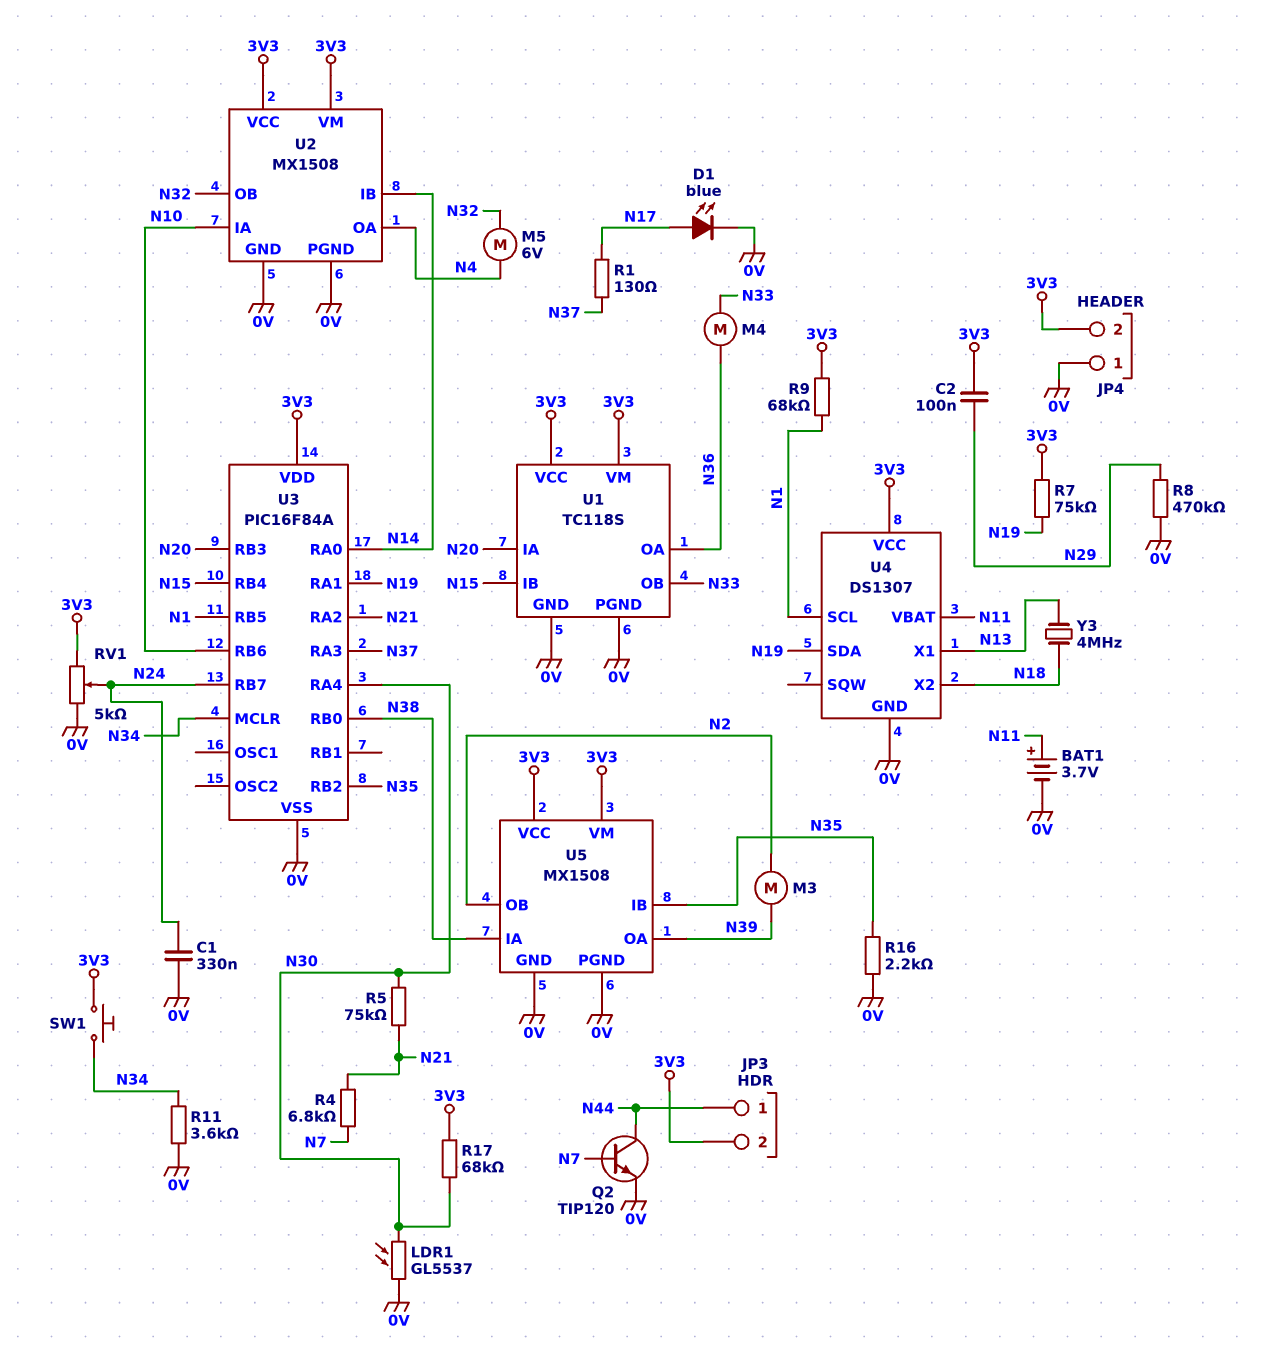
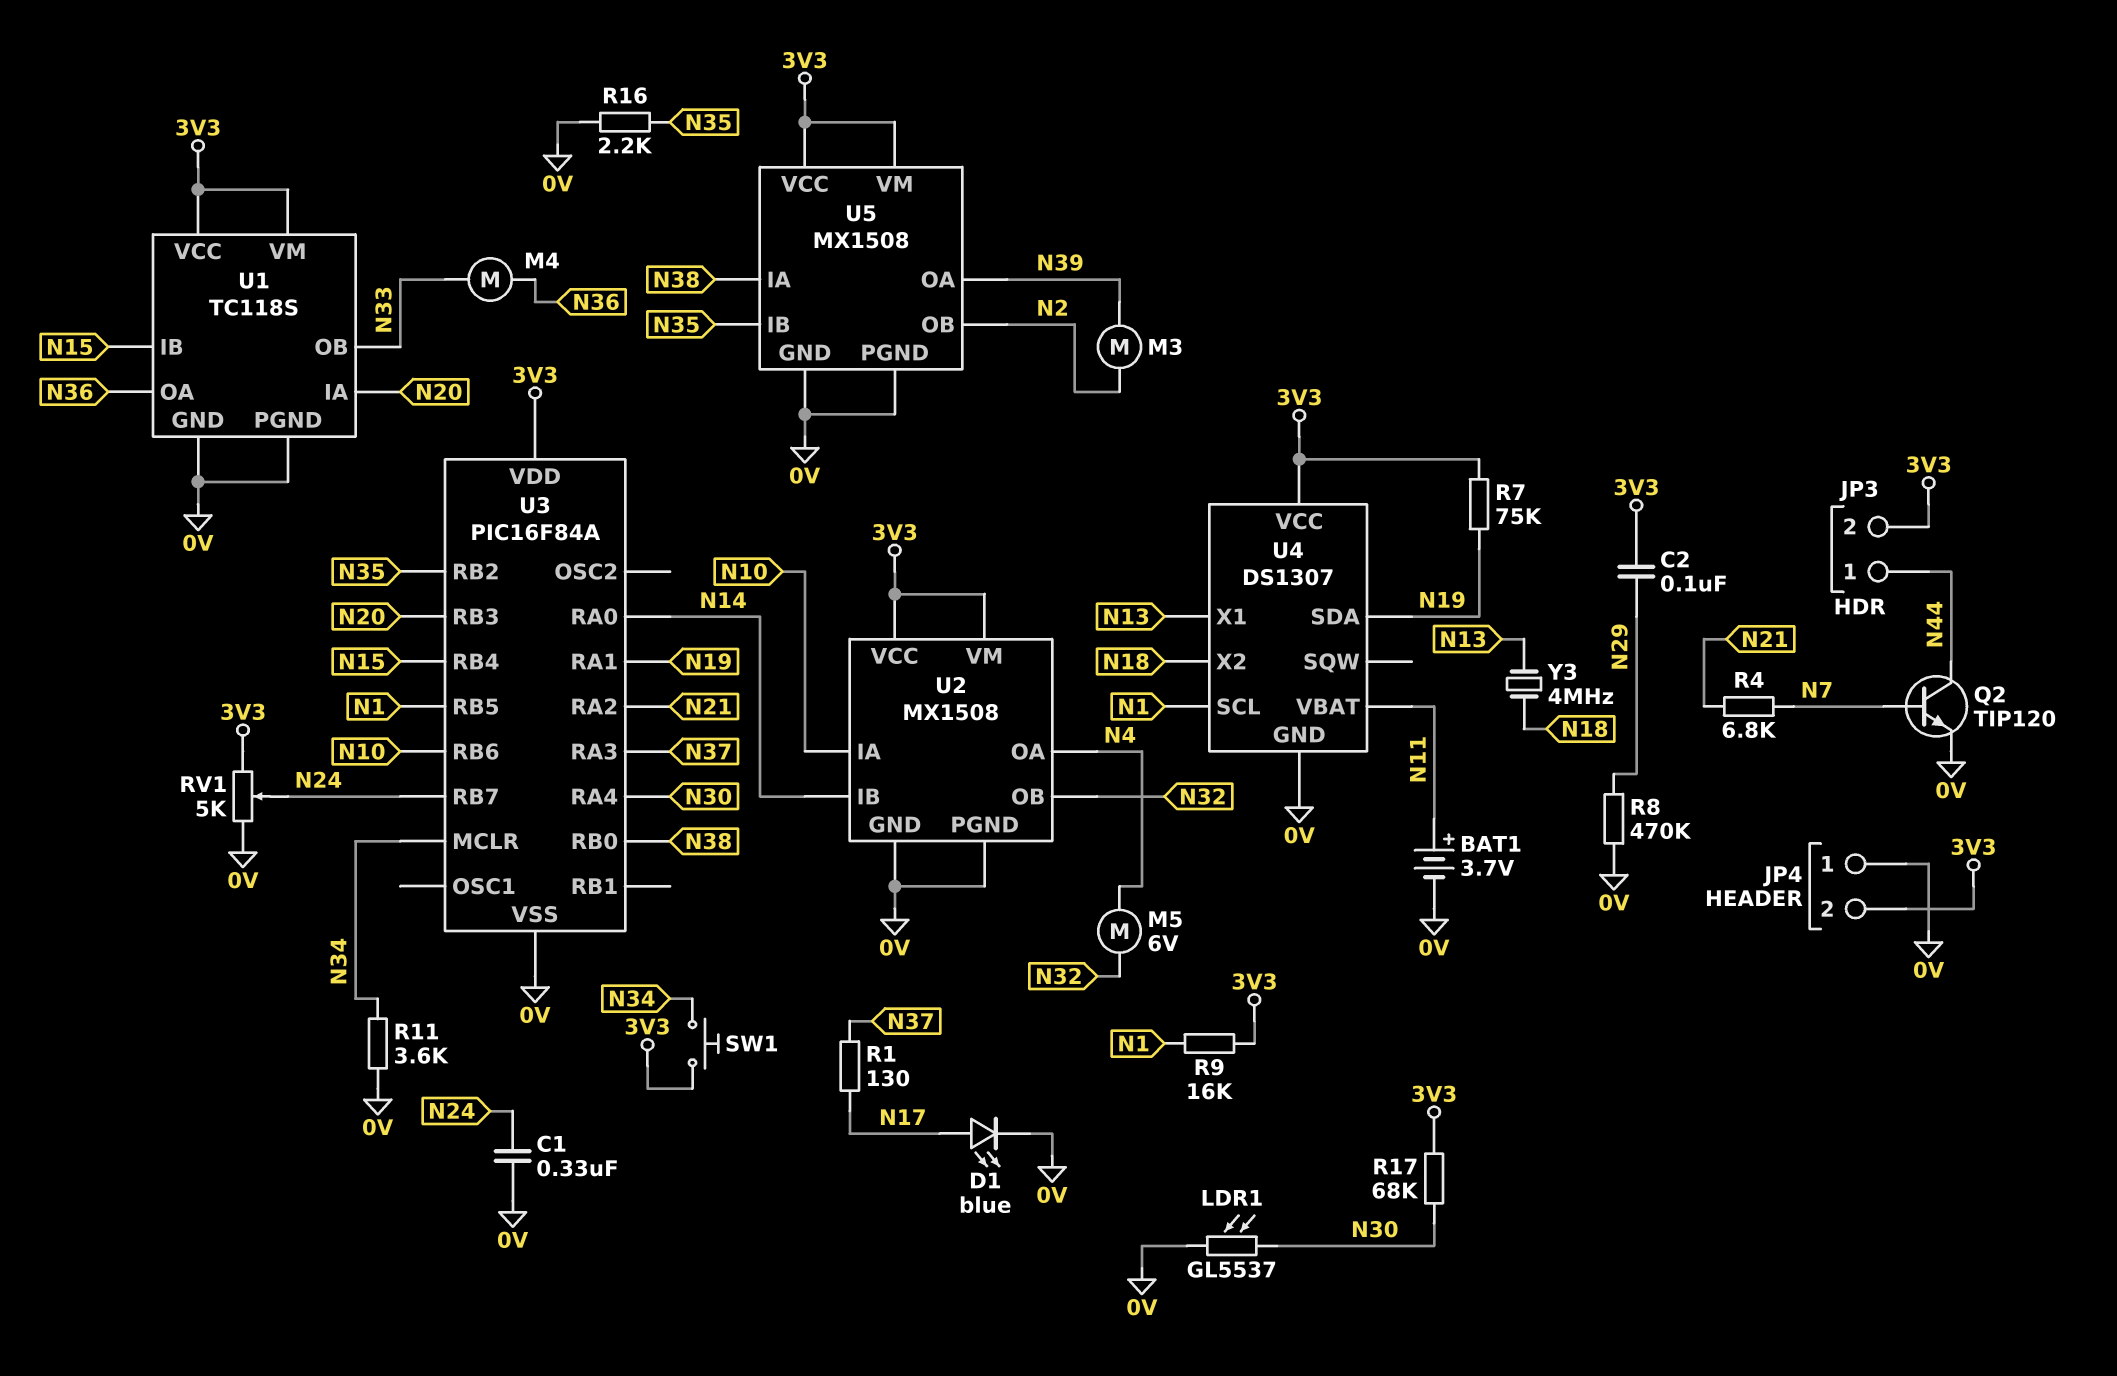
R5: 75k (N21, N30) -> none
R9: 68k (3V3, N1) -> 16k (3V3, N1)

